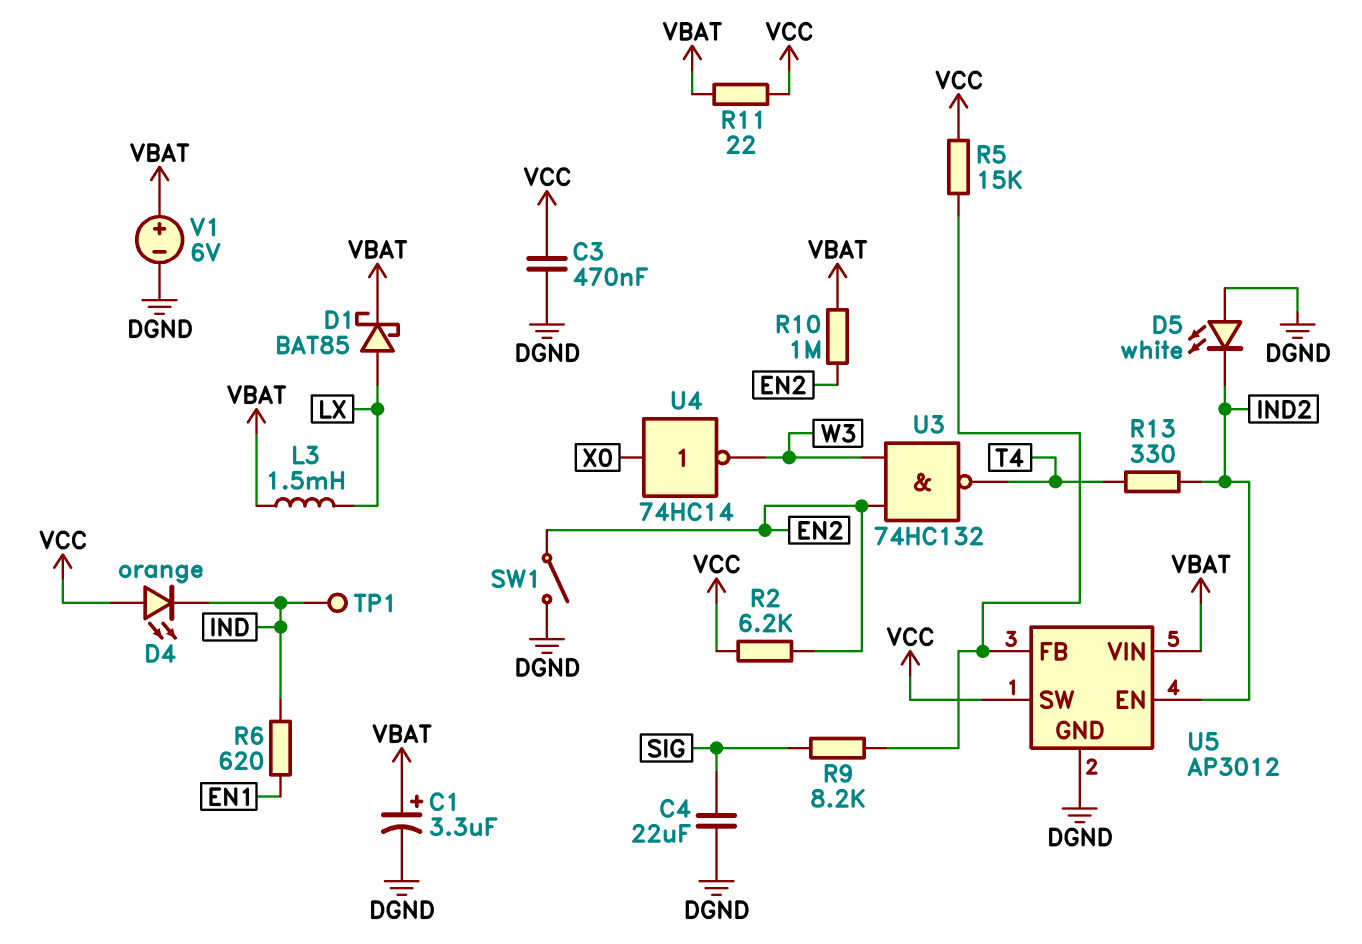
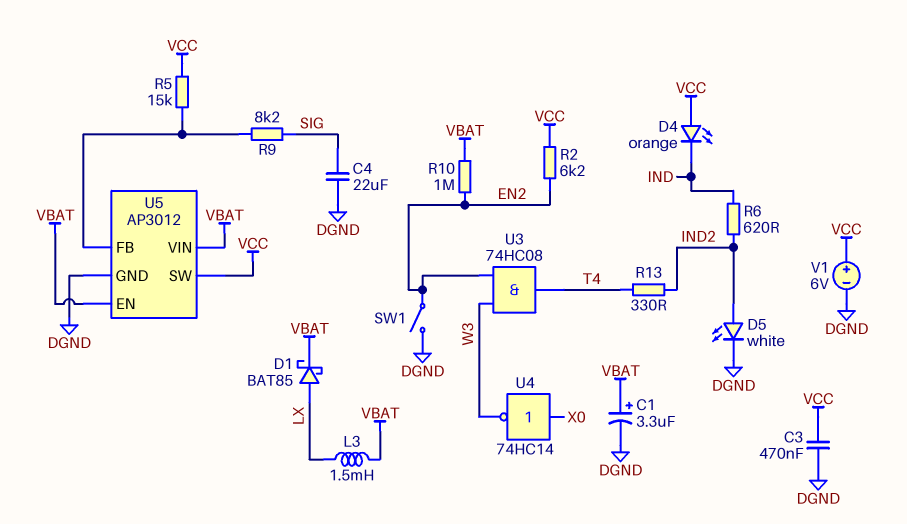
D5: LED white (A DGND, K IND2) -> LED white (A IND2, K DGND)
R6: 620 (EN1, IND) -> 620 (IND, IND2)
R11: 22 (VBAT, VCC) -> none
TP1: test point (IND) -> none
U3: NAND 74HC132 (in EN2, in W3, out T4) -> AND 74HC08 (in EN2, in W3, out T4)
U5 pin EN: IND2 -> VBAT
V1: 6V (plus VBAT, minus DGND) -> 6V (plus VCC, minus DGND)

